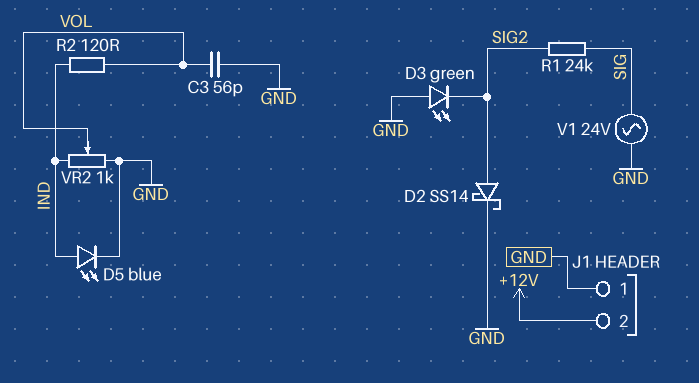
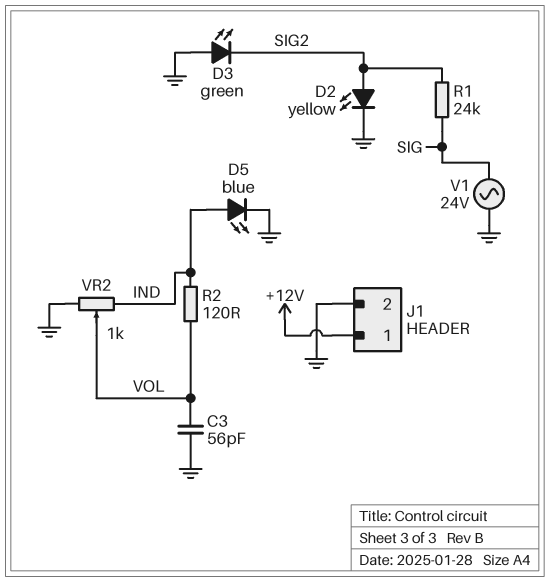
D2: schottky SS14 (A SIG2, K GND) -> LED yellow (A SIG2, K GND)
J1 pin 1: GND -> +12V
J1 pin 2: +12V -> GND

